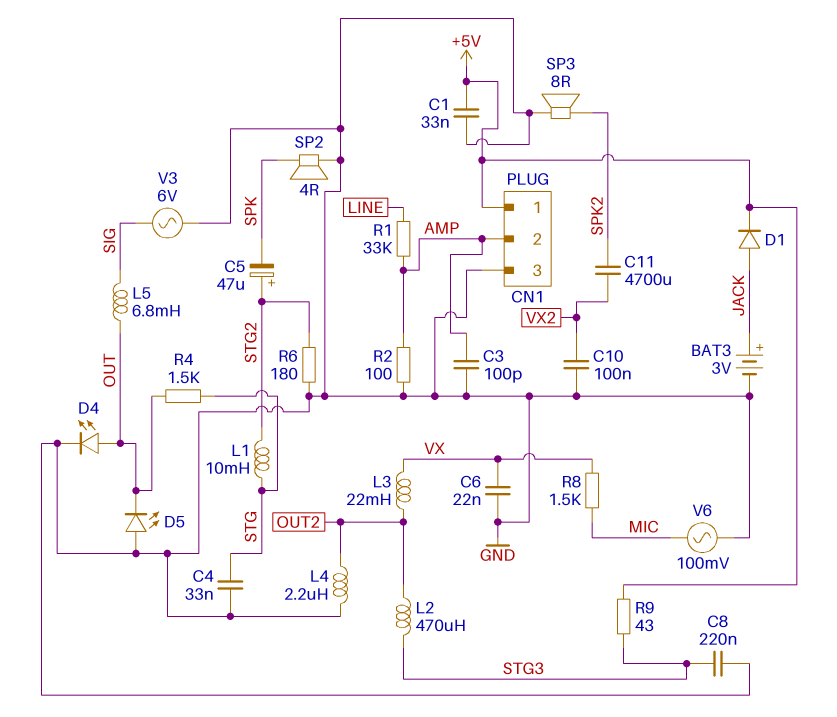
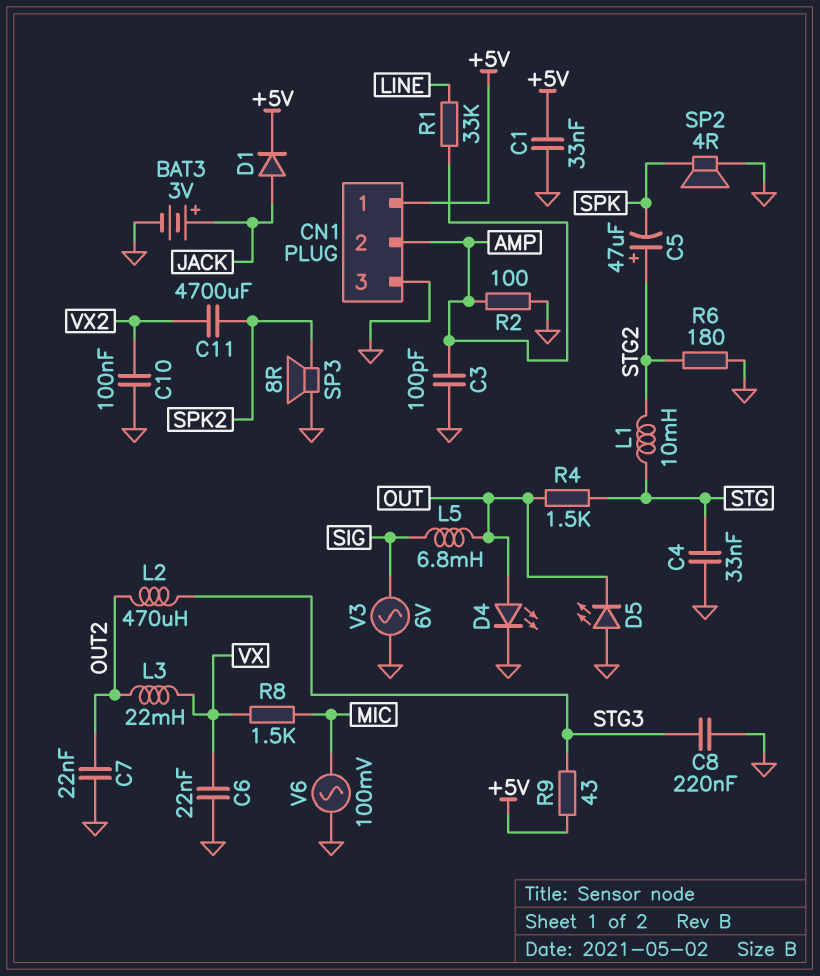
C7: none -> 22nF (GND, OUT2)
L4: 2.2uH (GND, OUT2) -> none

